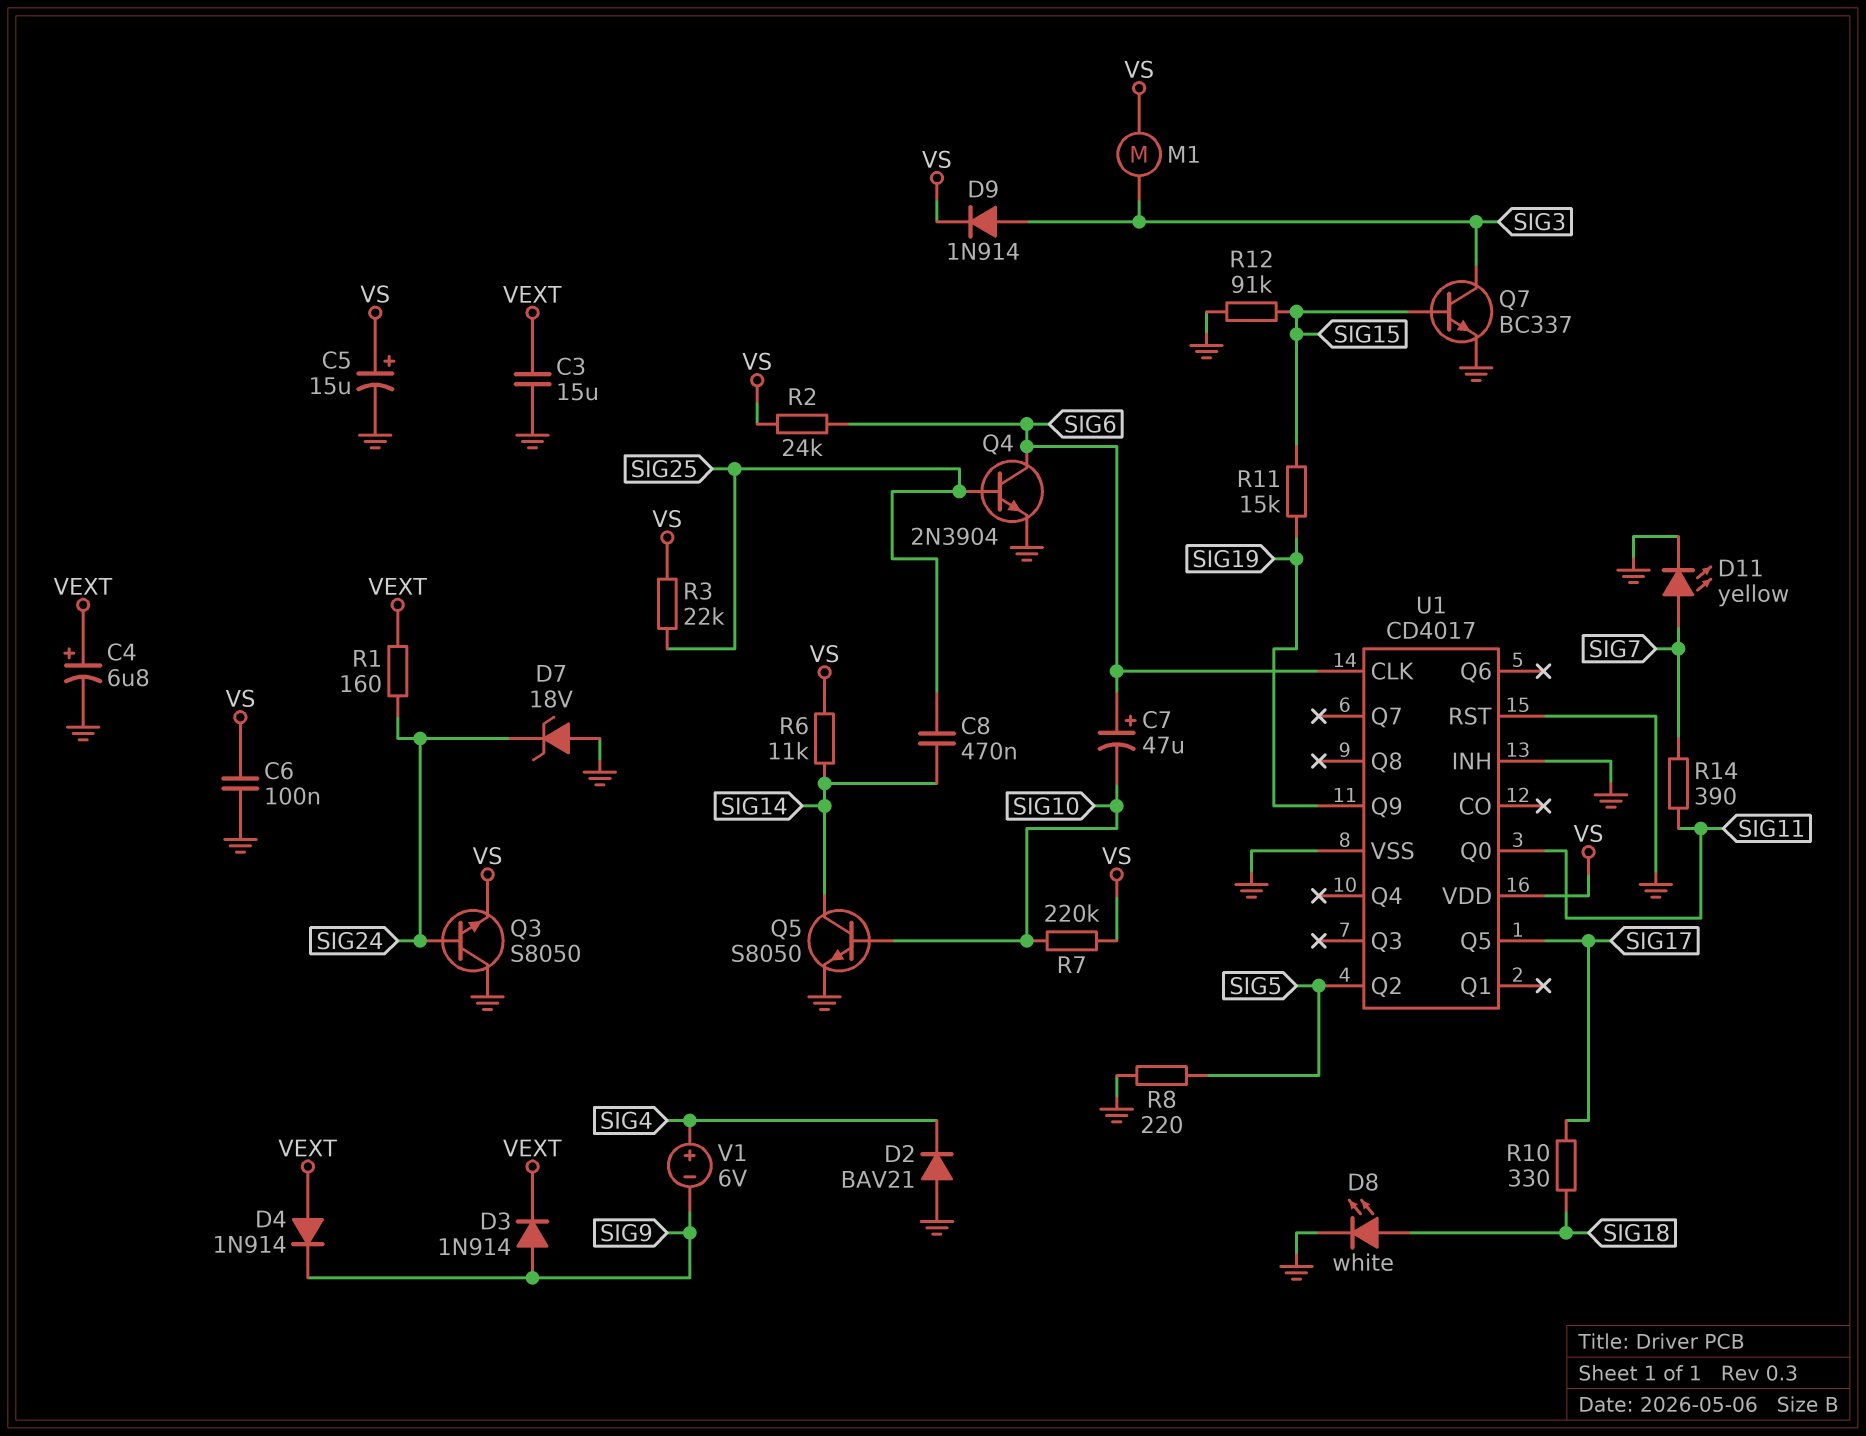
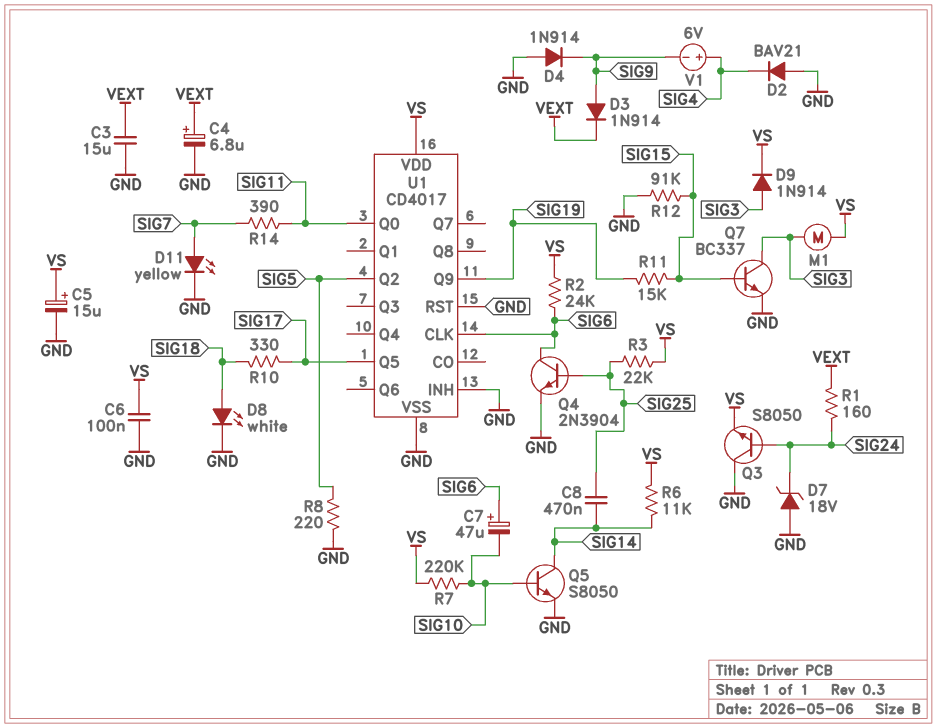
D4: diode 1N914 (A VEXT, K SIG9) -> diode 1N914 (A GND, K SIG9)

